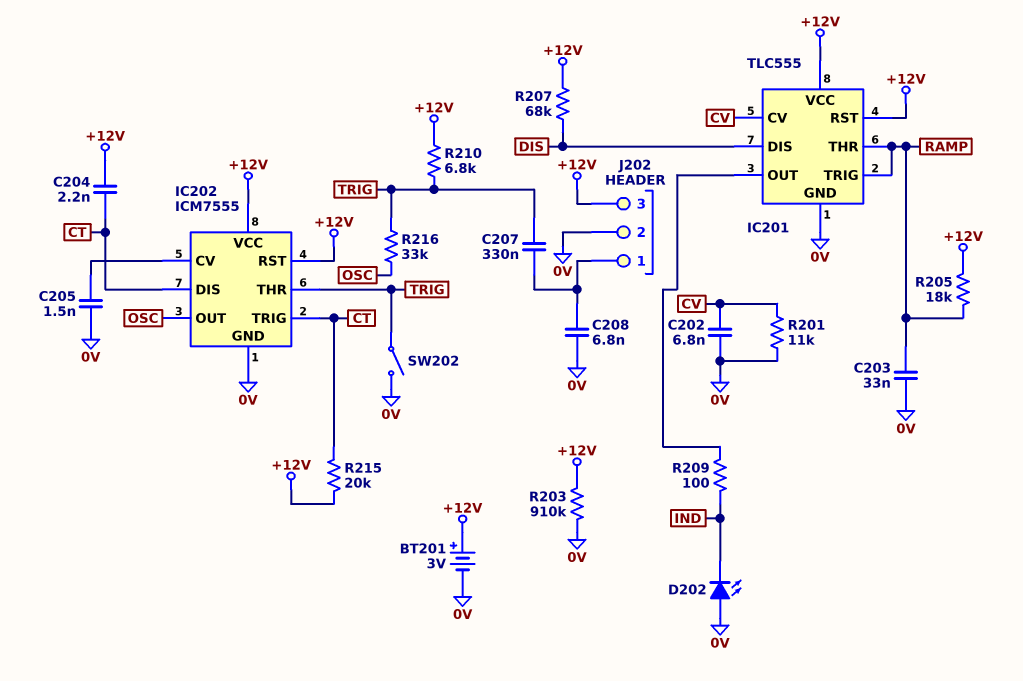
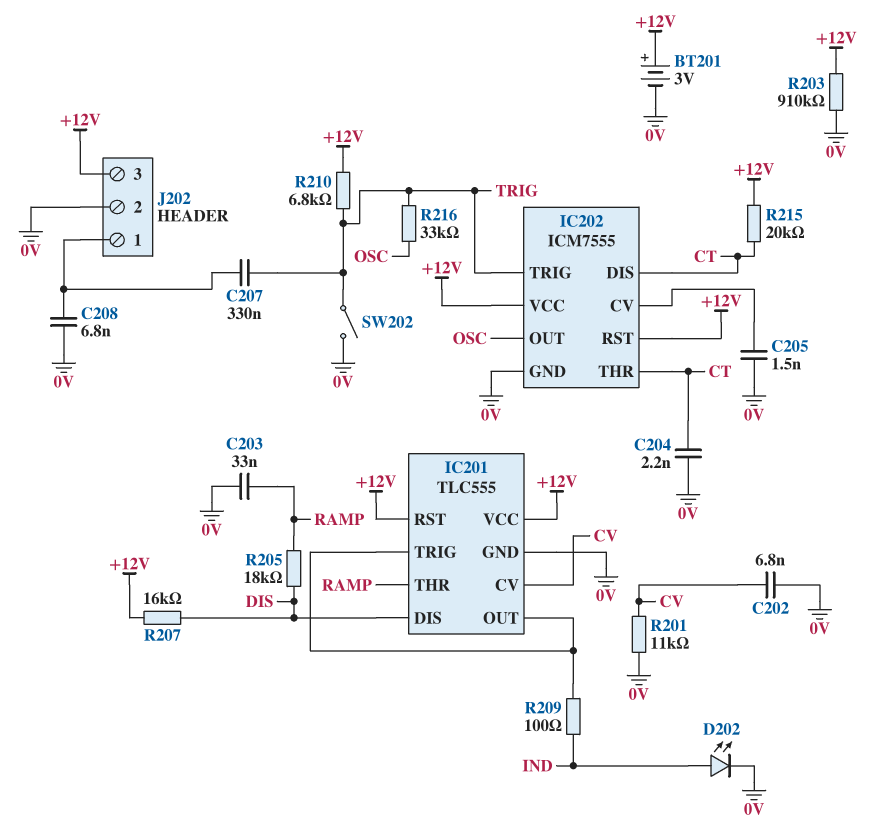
C204: 2.2nF (+12V, CT) -> 2.2nF (0V, CT)
D202: LED (A 0V, K IND) -> LED (A IND, K 0V)
IC201 pin TRIG: RAMP -> IC201/OUT
IC202 pin THR: TRIG -> CT
IC202 pin TRIG: CT -> TRIG
R205: 18k (+12V, RAMP) -> 18k (DIS, RAMP)
R207: 68k (+12V, DIS) -> 16k (+12V, DIS)

